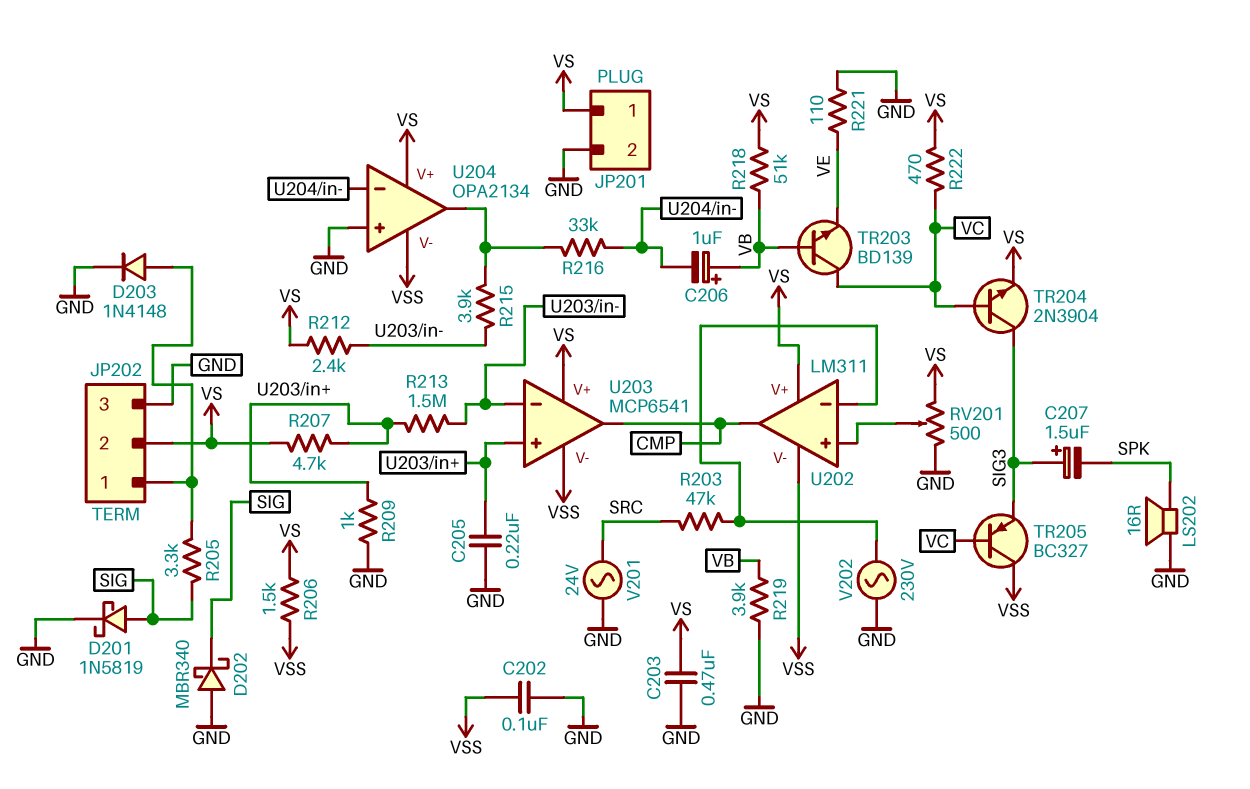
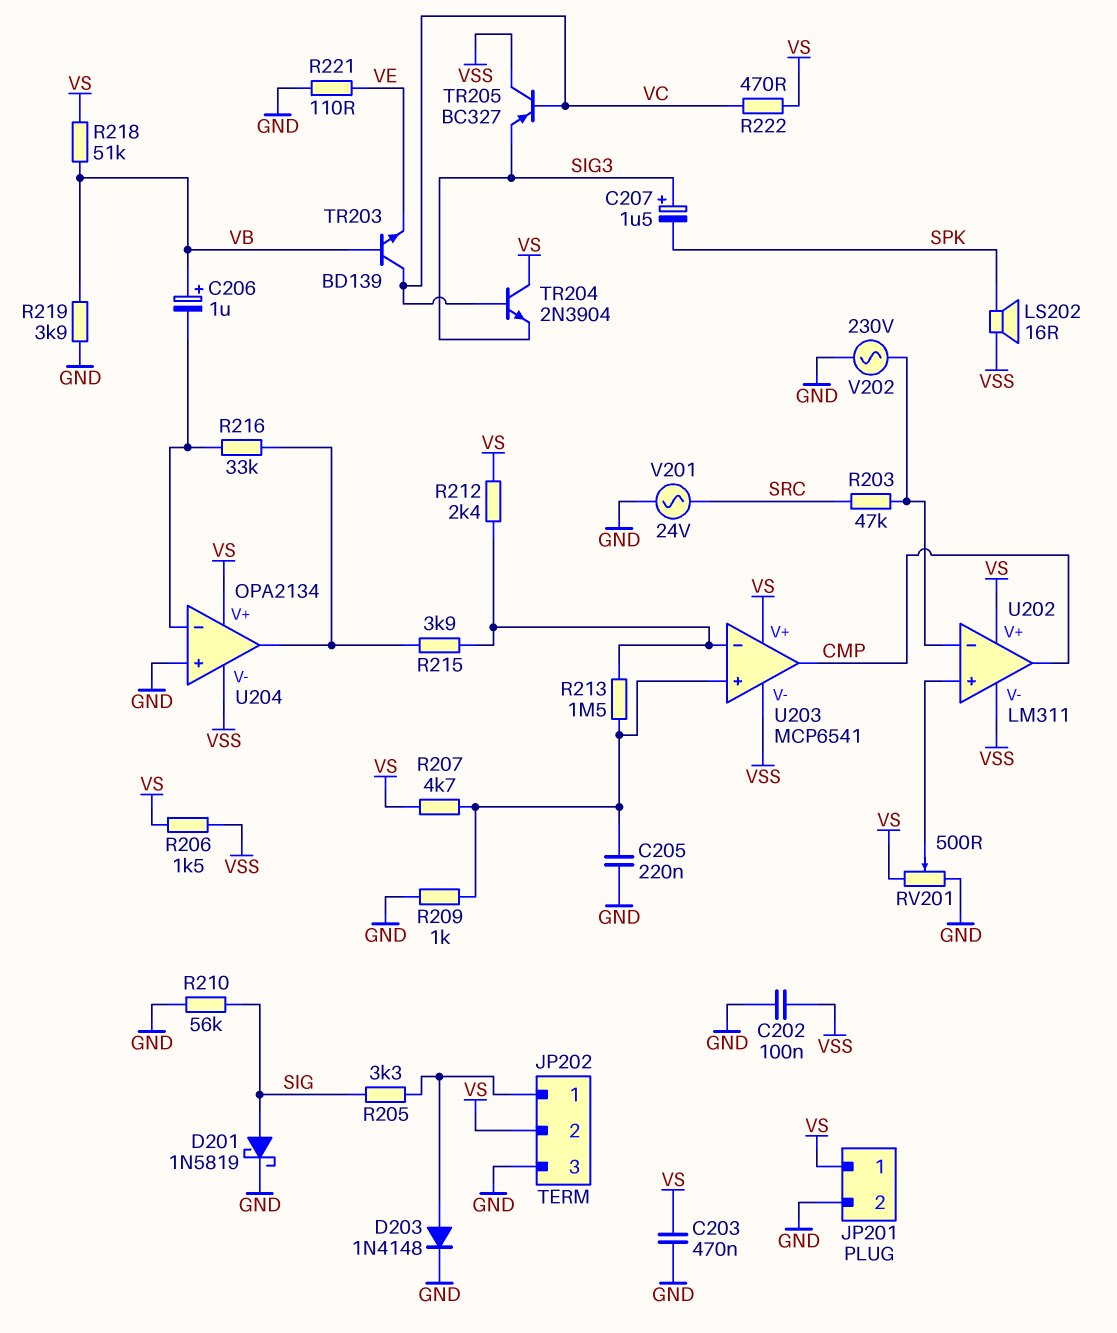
D202: schottky MBR340 (A GND, K SIG) -> none
LS202: speaker 16R (GND, SPK) -> speaker 16R (SPK, VSS)
R210: none -> 56k (GND, SIG)
TR204: NPN 2N3904 (B VC, C SIG3, E VS) -> NPN 2N3904 (B VC, C VS, E SIG3)

